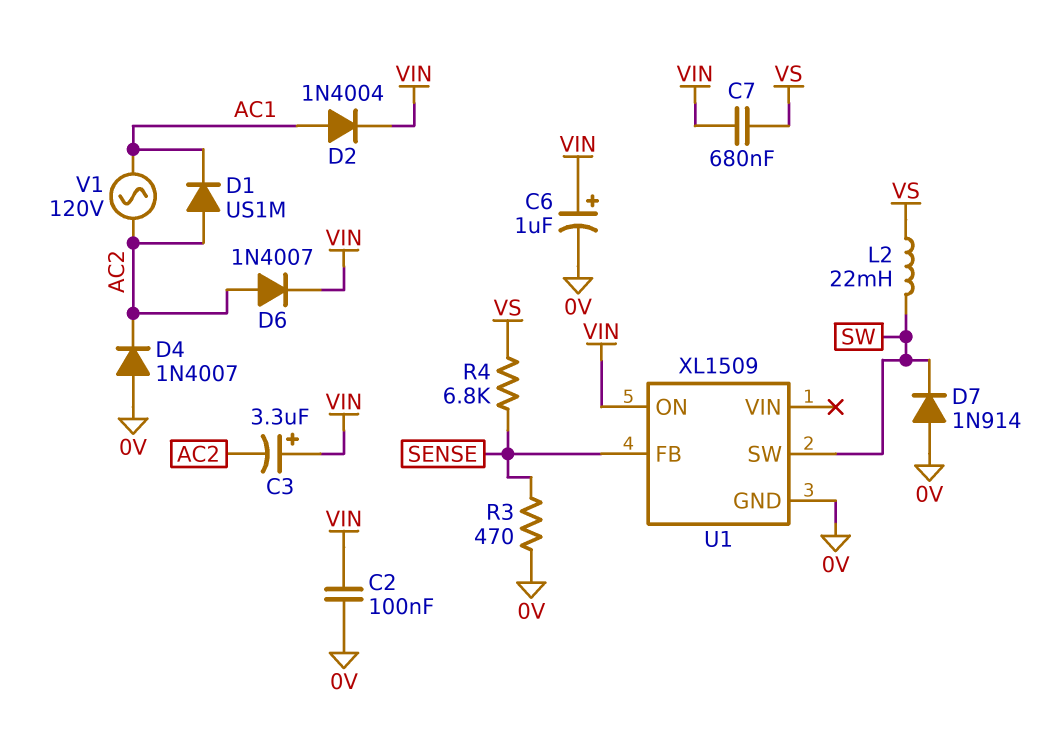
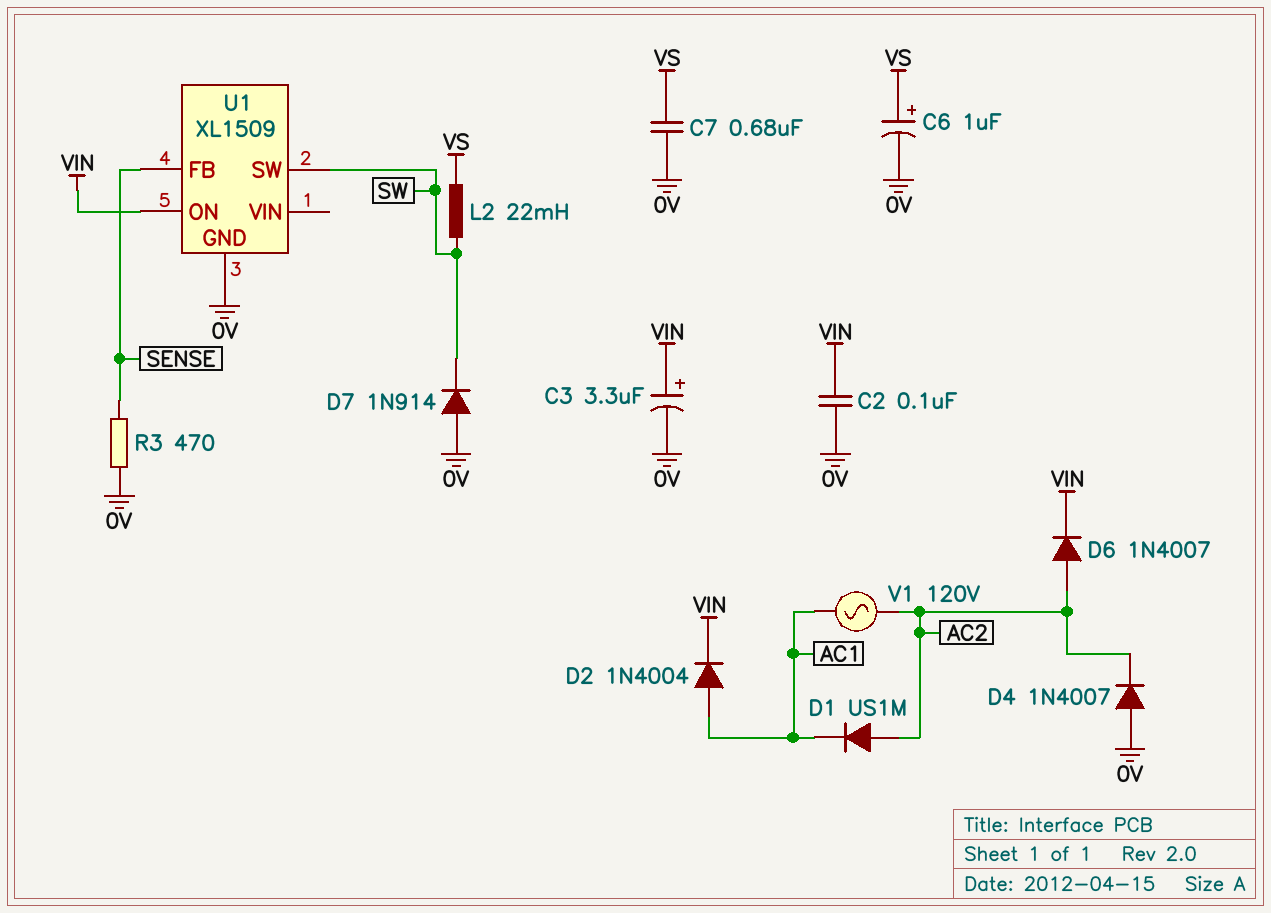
C3: 3.3uF (plus VIN, minus AC2) -> 3.3uF (plus VIN, minus 0V)
C6: 1uF (plus VIN, minus 0V) -> 1uF (plus VS, minus 0V)
C7: 680nF (VIN, VS) -> 680nF (0V, VS)
R4: 6.8k (SENSE, VS) -> none

